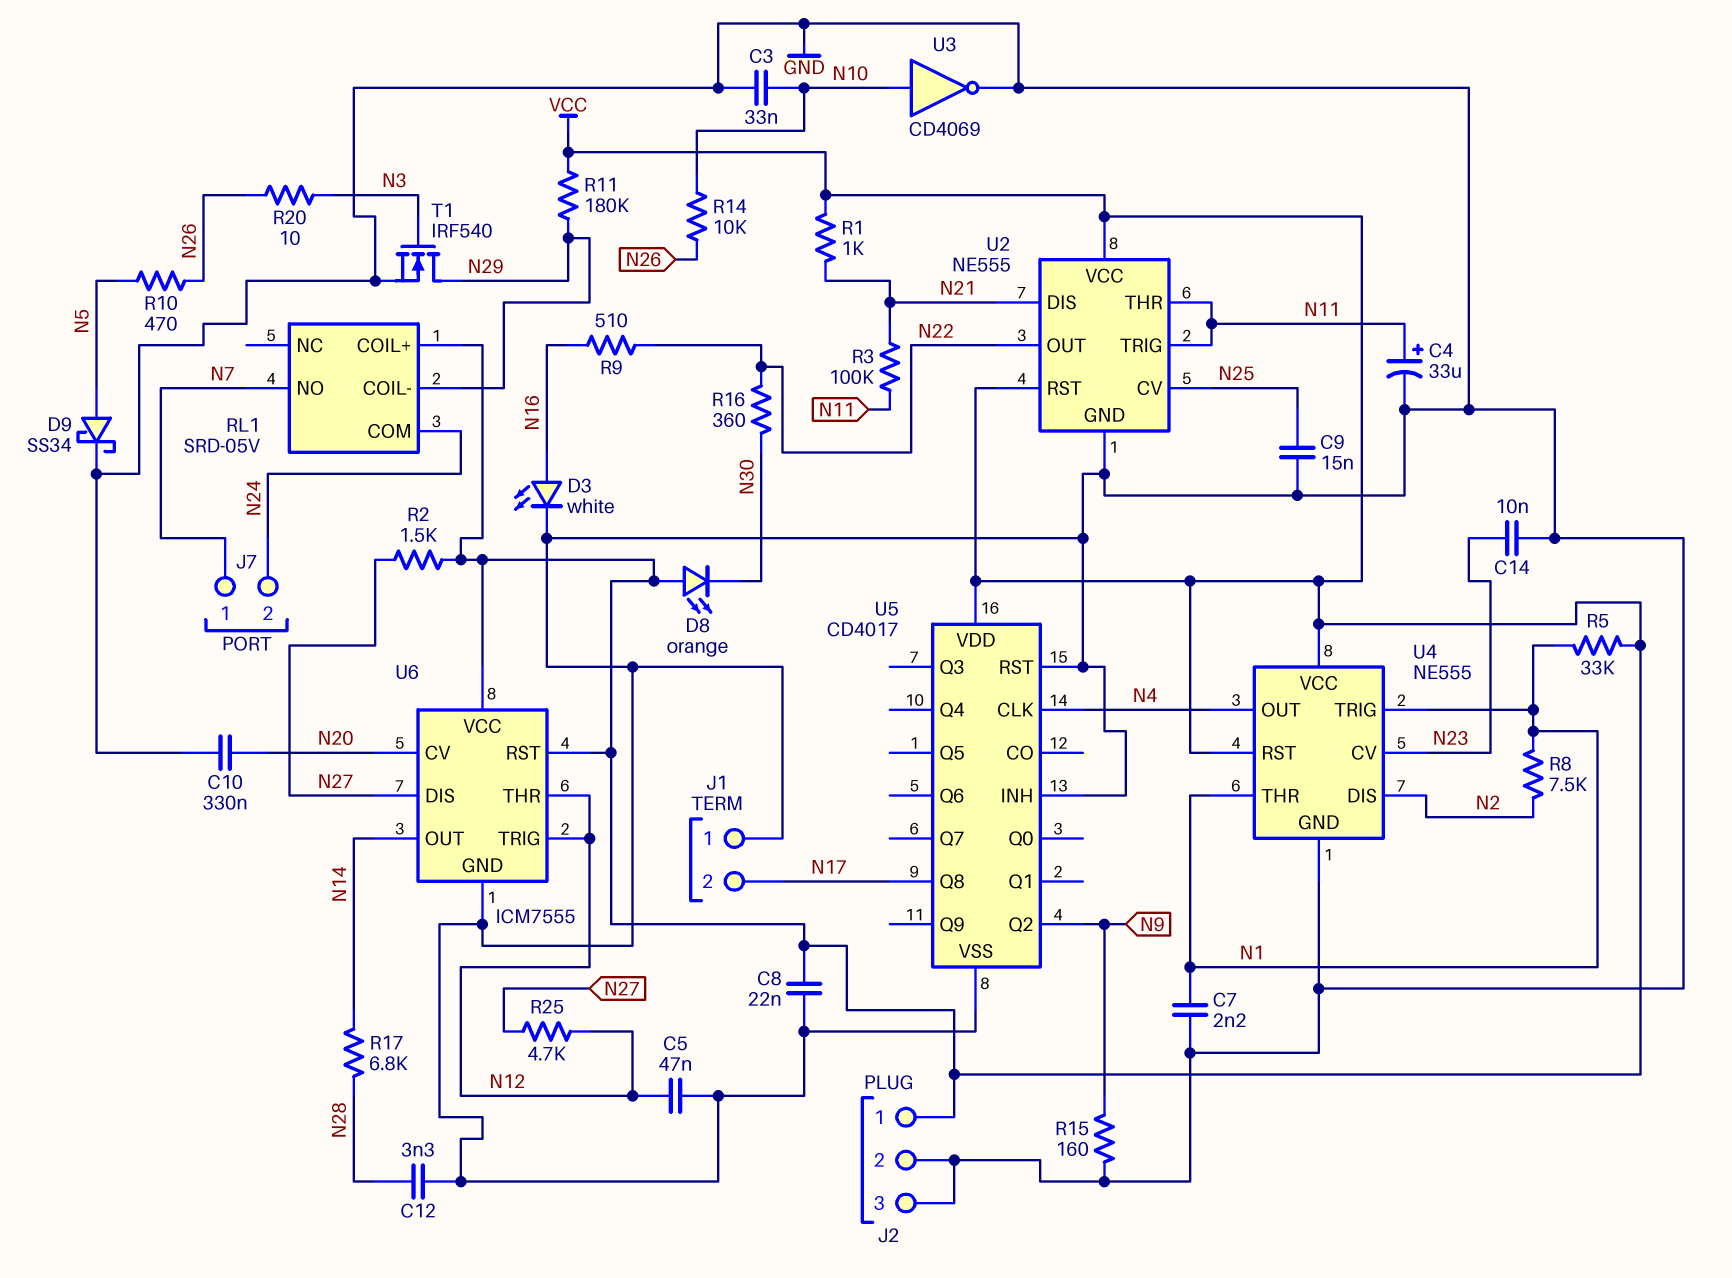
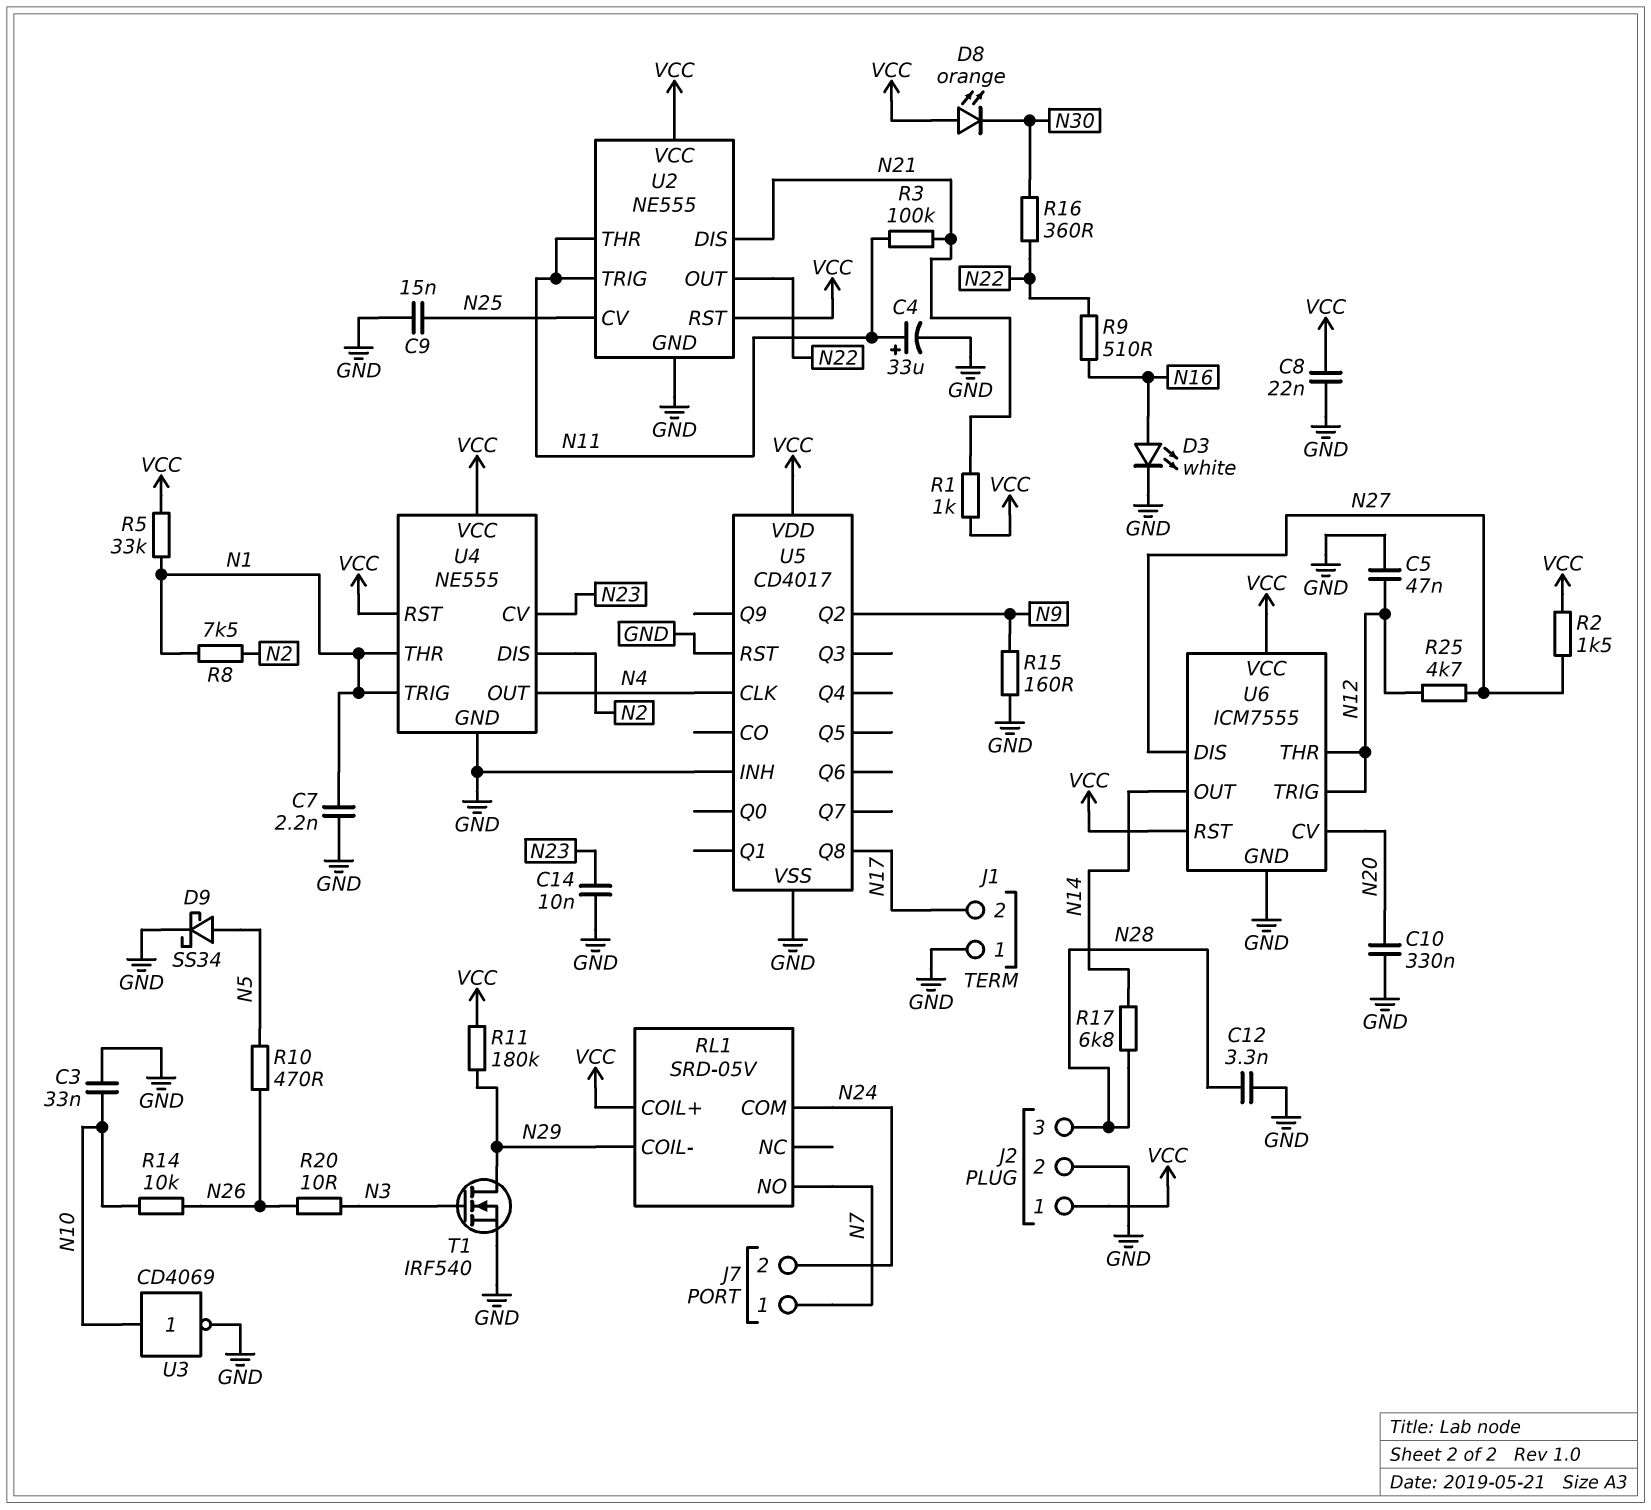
J2 pin 3: GND -> N28

